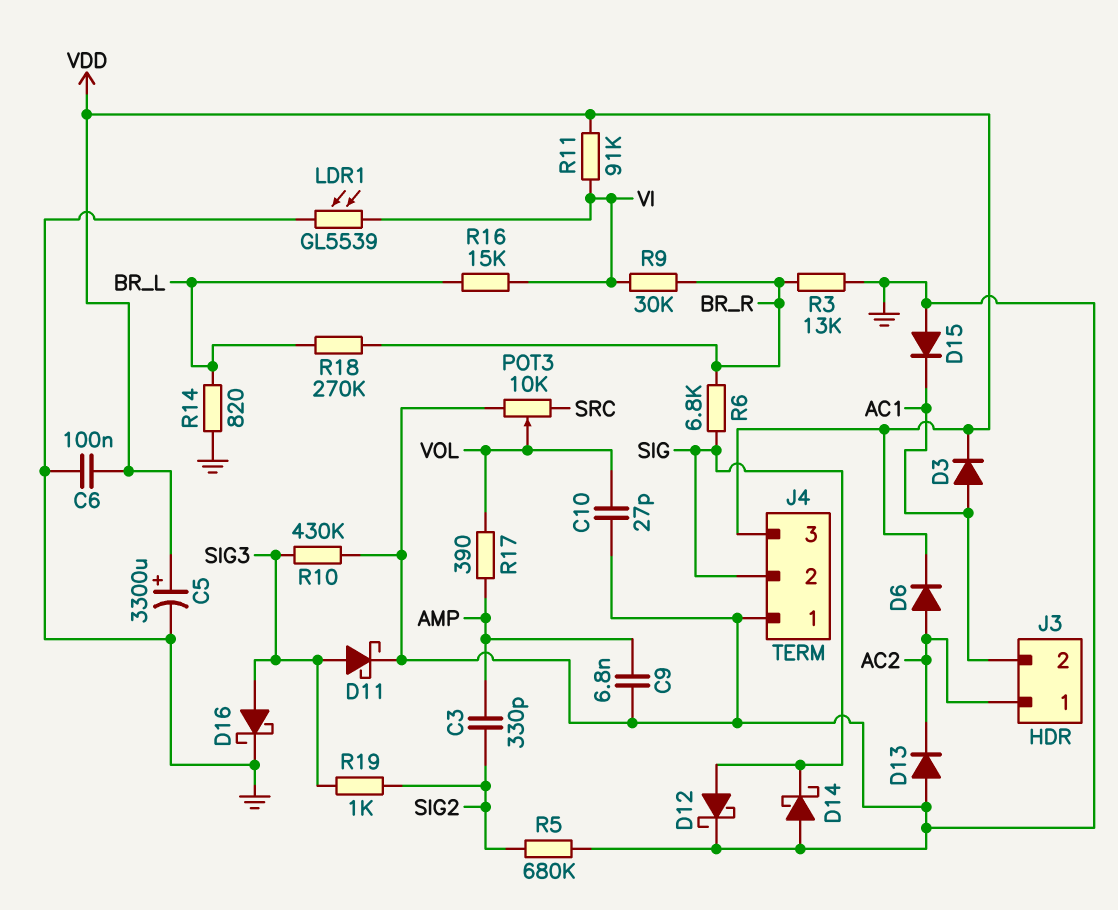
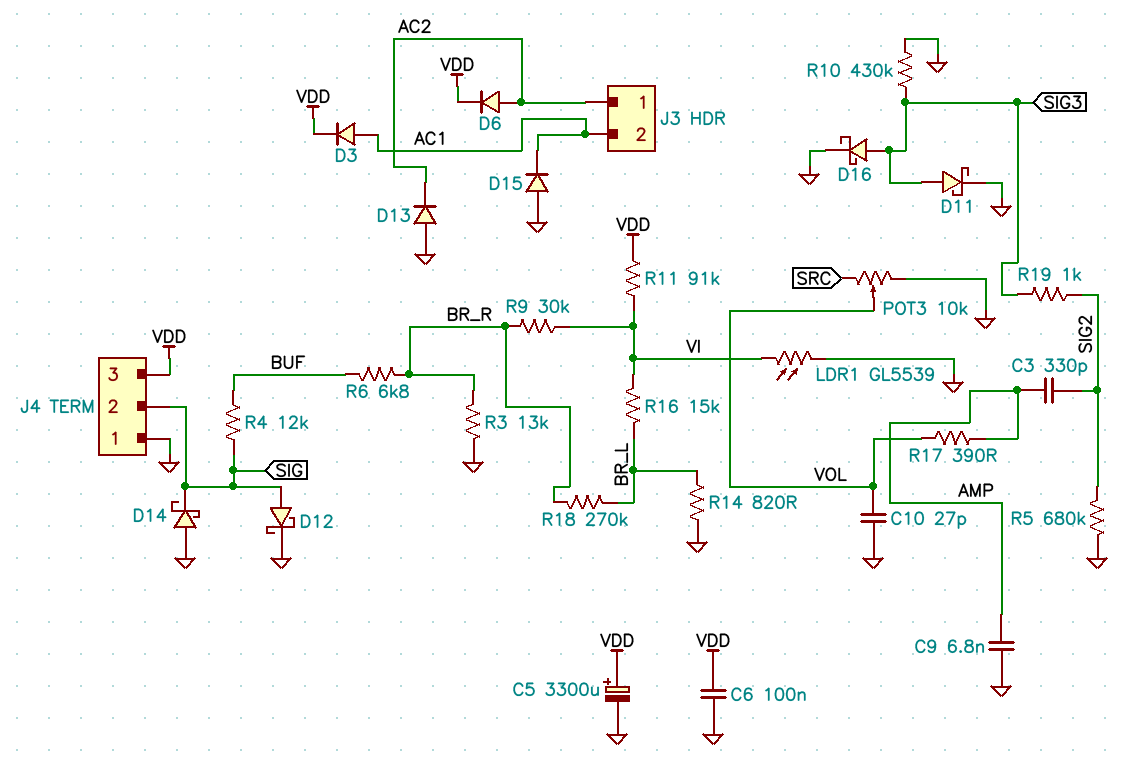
R4: none -> 12k (BUF, SIG)
R6: 6.8k (BR_R, SIG) -> 6.8k (BR_R, BUF)

